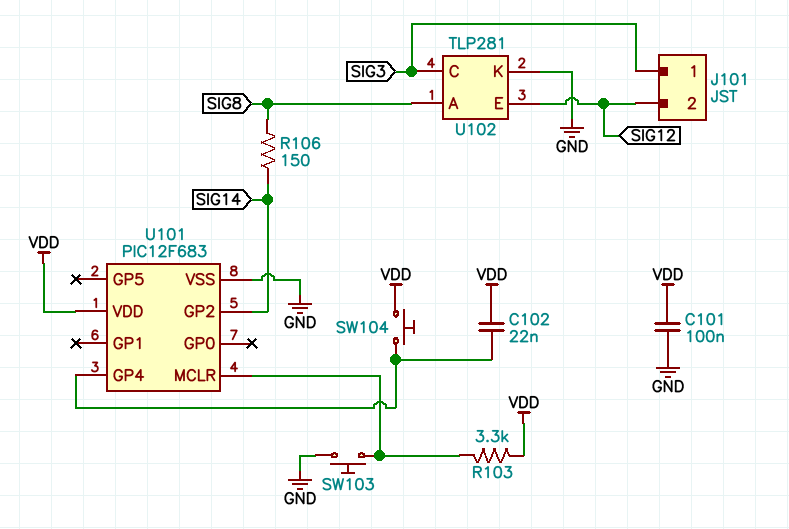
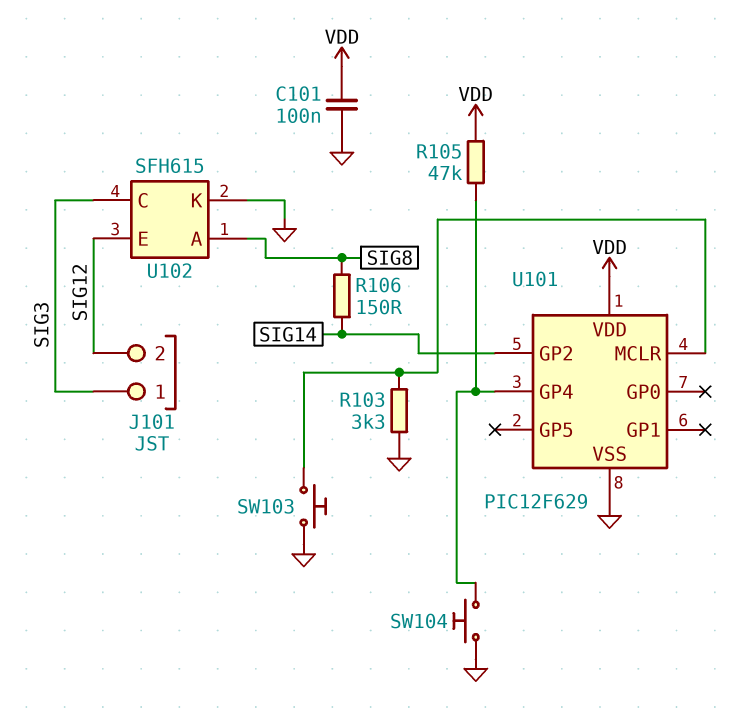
C102: 22nF (U101/GP4, VDD) -> none
R103: 3.3k (U101/MCLR, VDD) -> 3.3k (GND, U101/MCLR)
R105: none -> 47k (U101/GP4, VDD)
SW104: button (U101/GP4, VDD) -> button (GND, U101/GP4)
U101: PIC12F683 -> PIC12F629
U102: TLP281 -> SFH615

